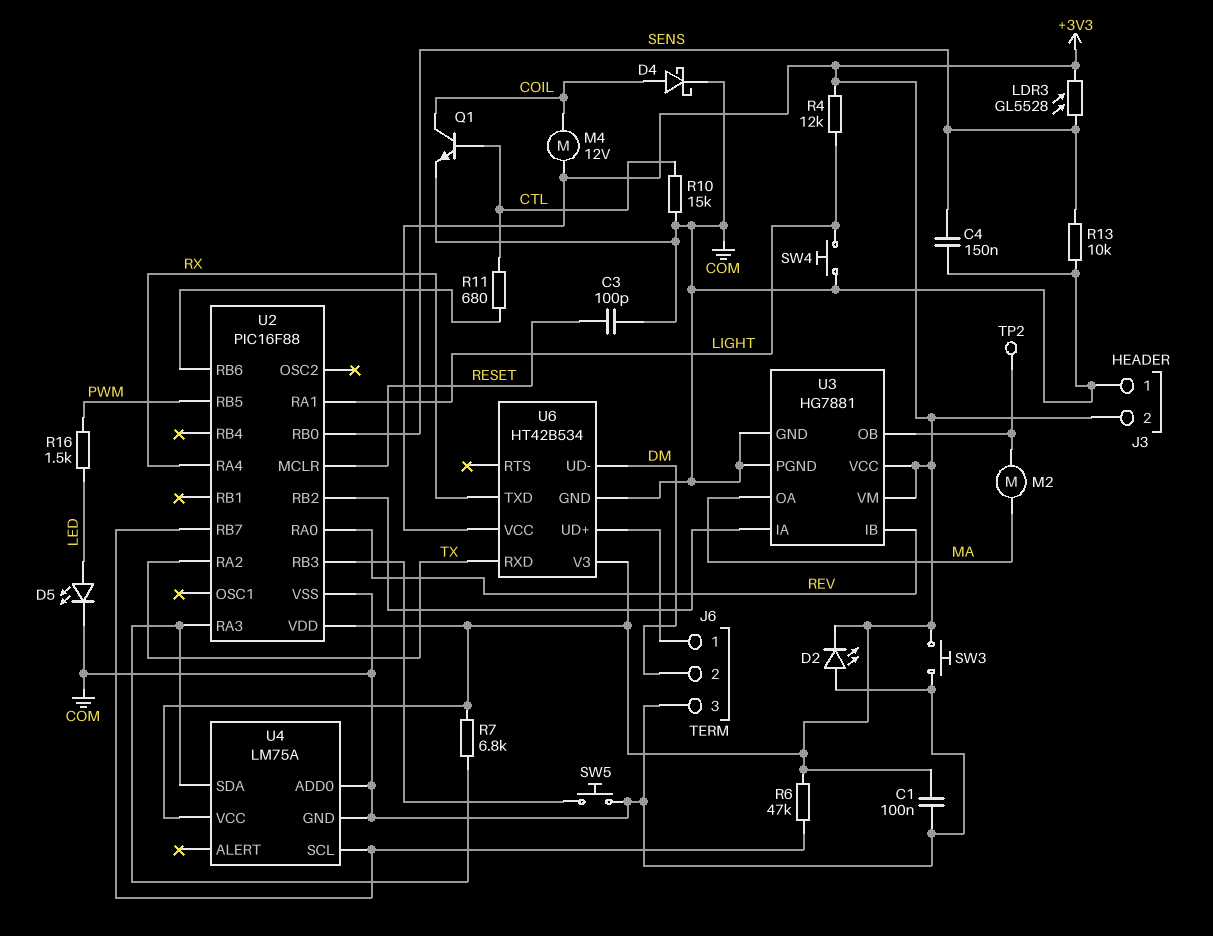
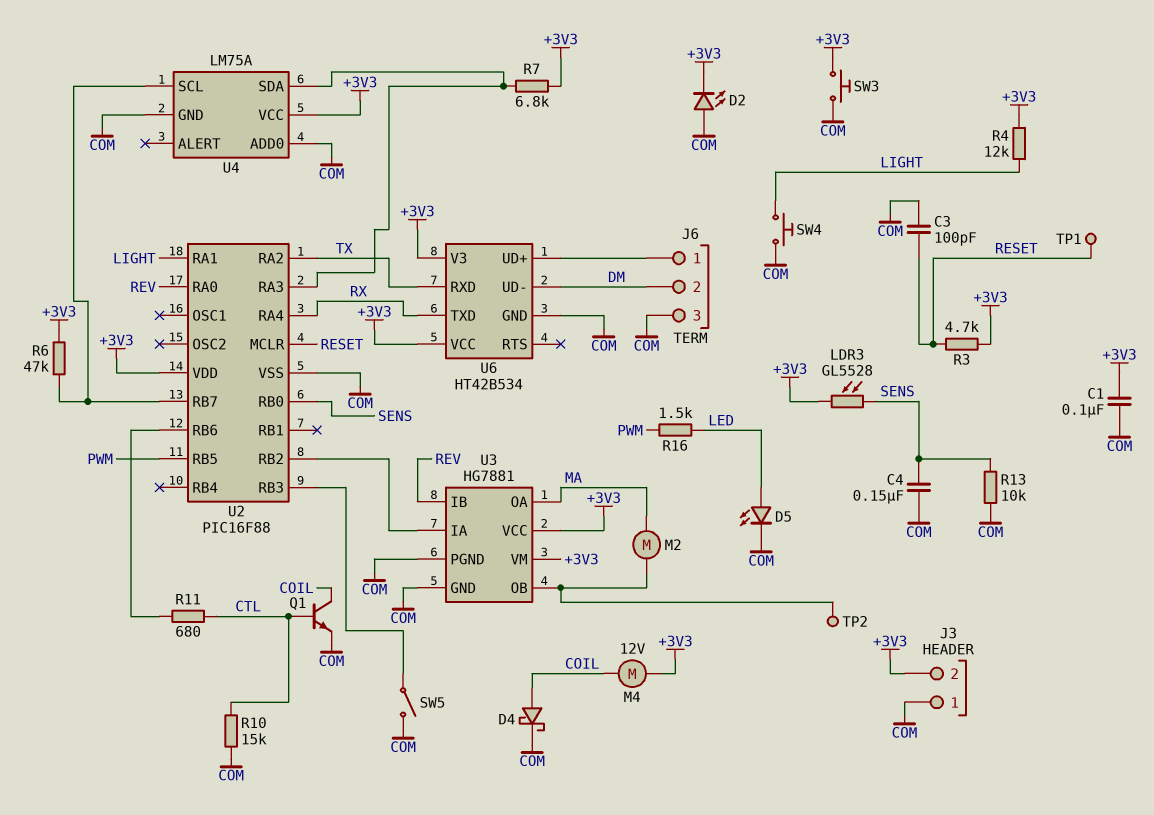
R3: none -> 4.7k (+3V3, RESET)
SW5: button (COM, U2/RB3) -> switch (COM, U2/RB3)
TP1: none -> test point (RESET)

